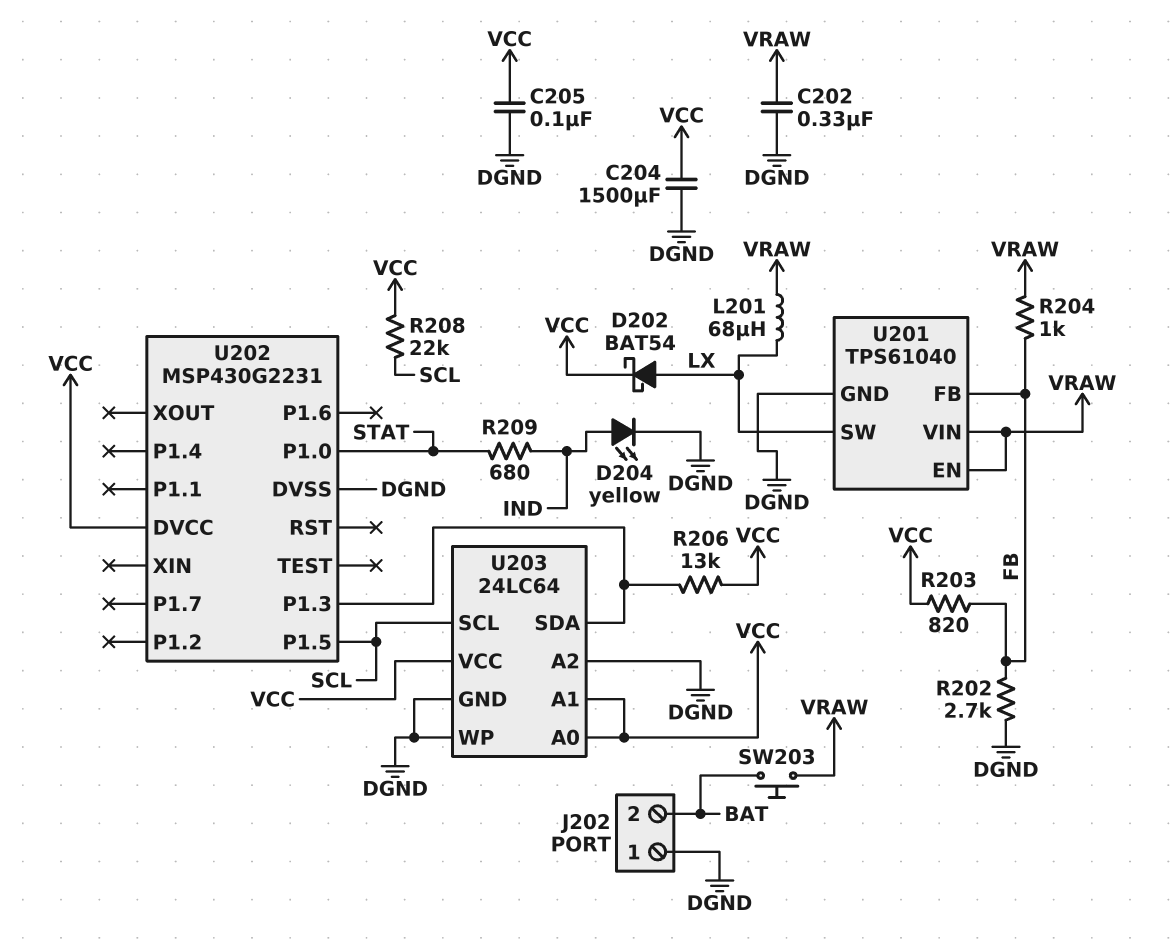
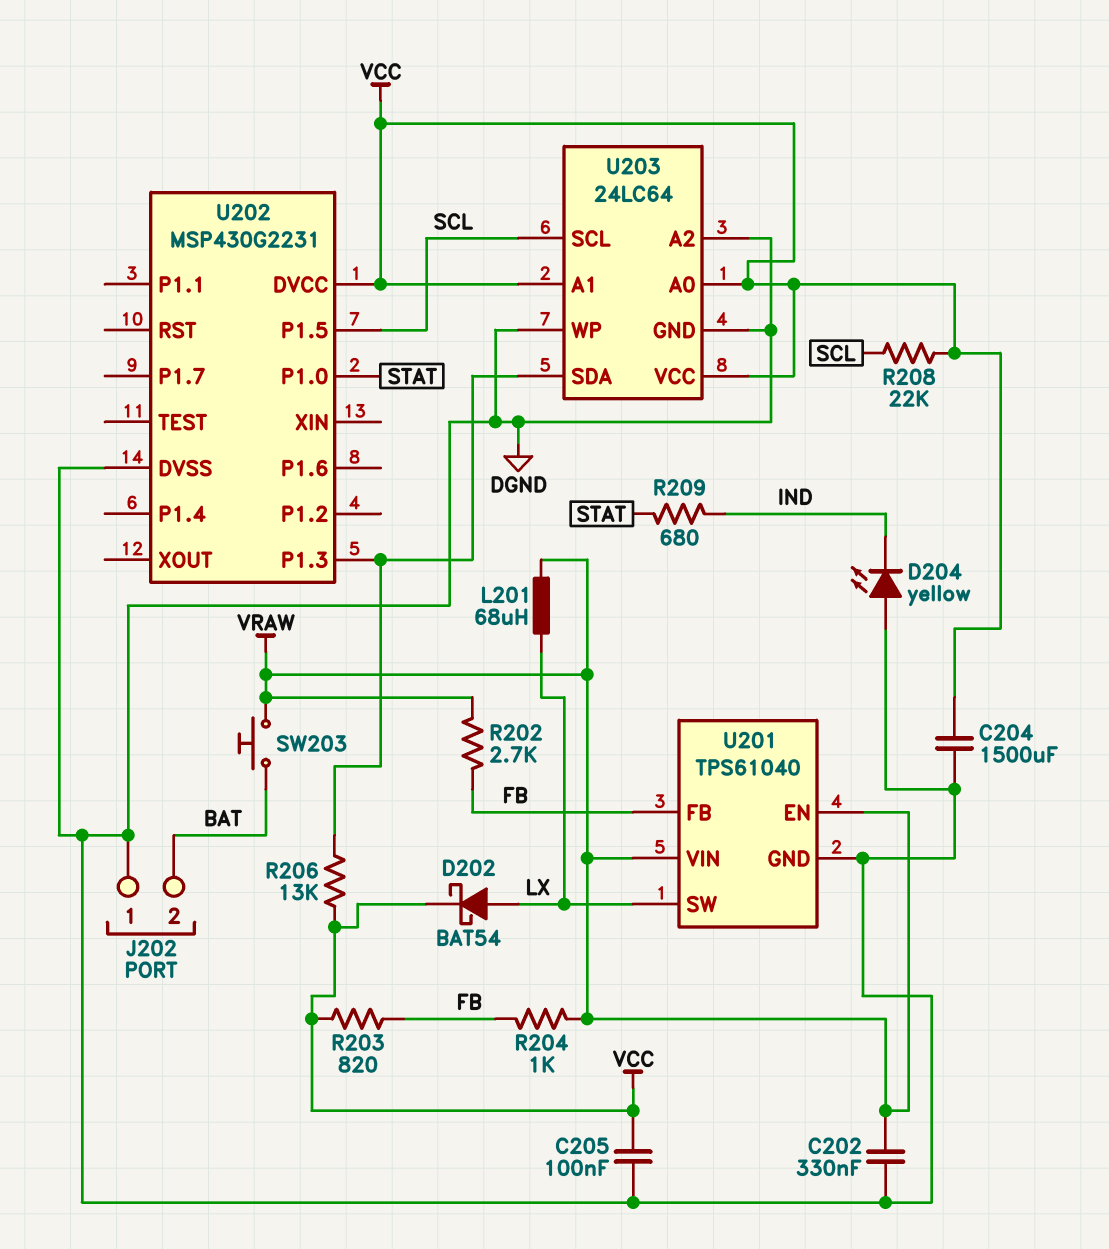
D204: LED yellow (A IND, K DGND) -> LED yellow (A DGND, K IND)
R202: 2.7k (DGND, FB) -> 2.7k (FB, VRAW)

